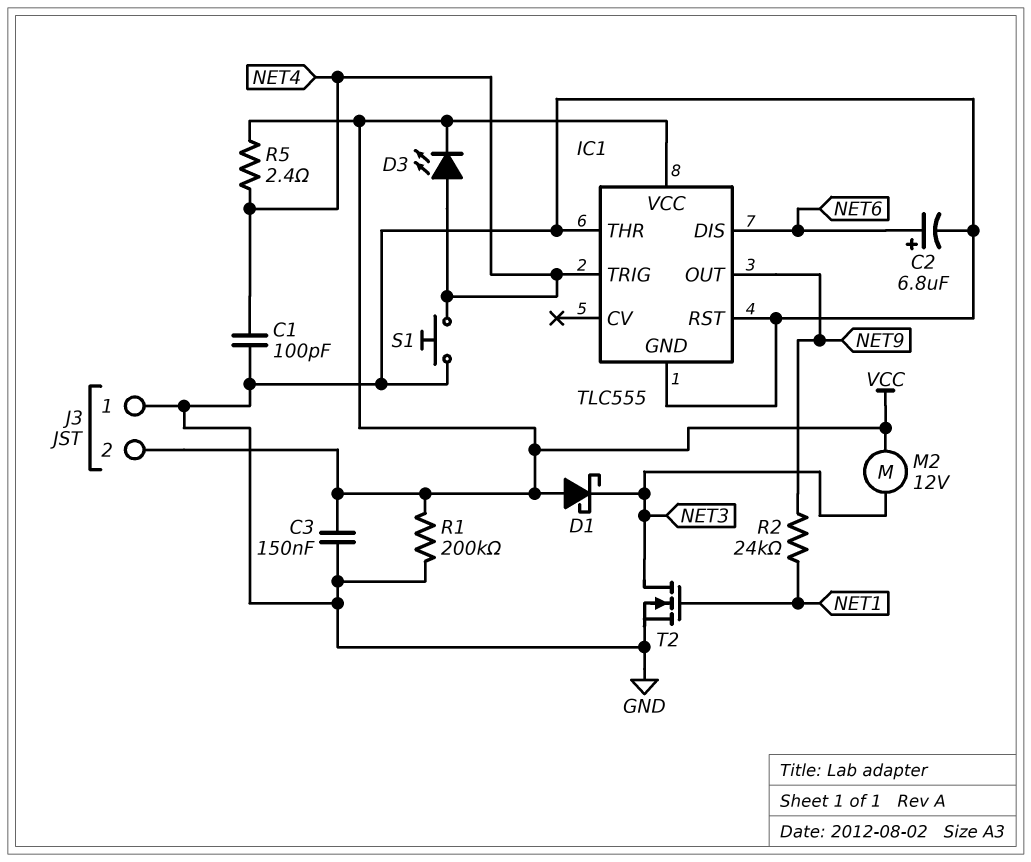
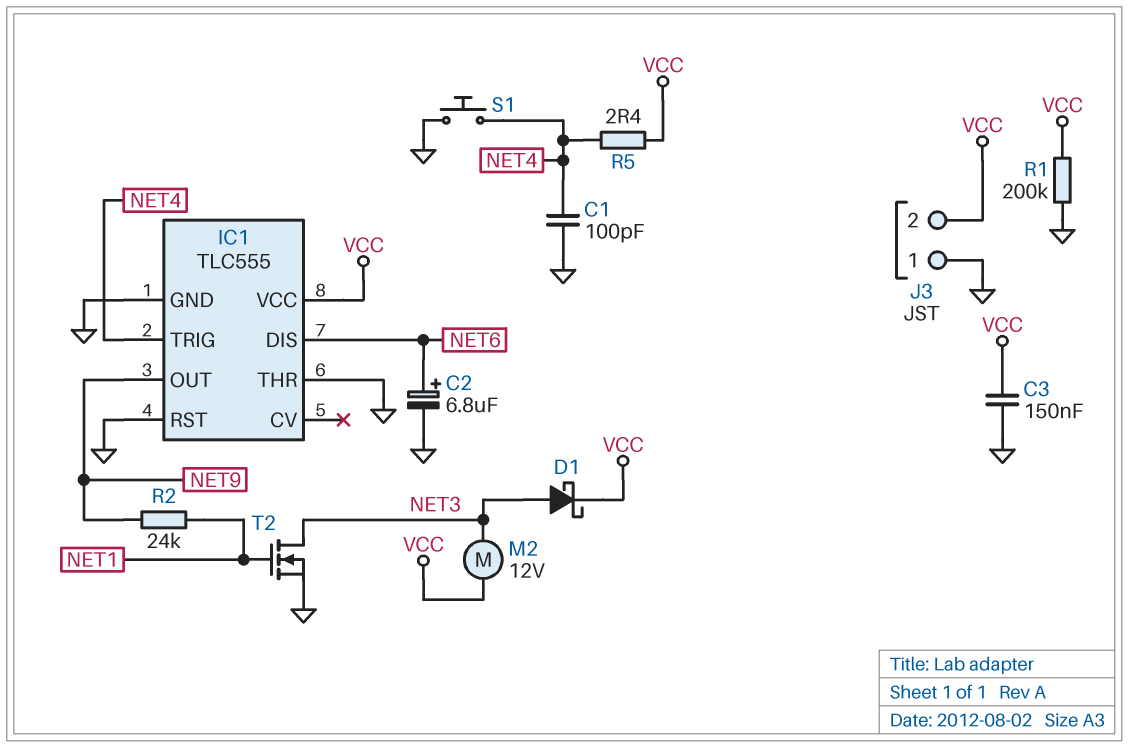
D1: schottky (A VCC, K NET3) -> schottky (A NET3, K VCC)
D3: LED (A NET4, K VCC) -> none

